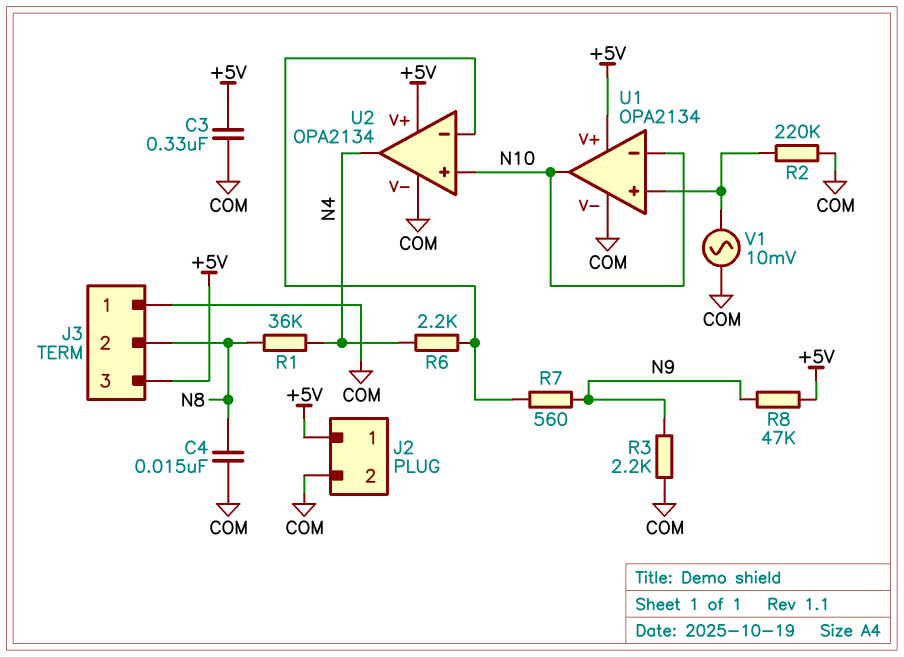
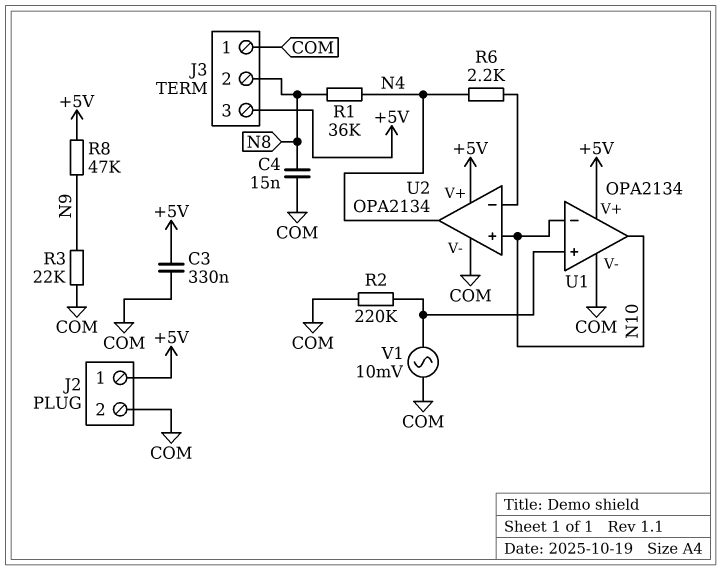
R3: 2.2k (COM, N9) -> 22k (COM, N9)
R7: 560 (N9, U2/in-) -> none

